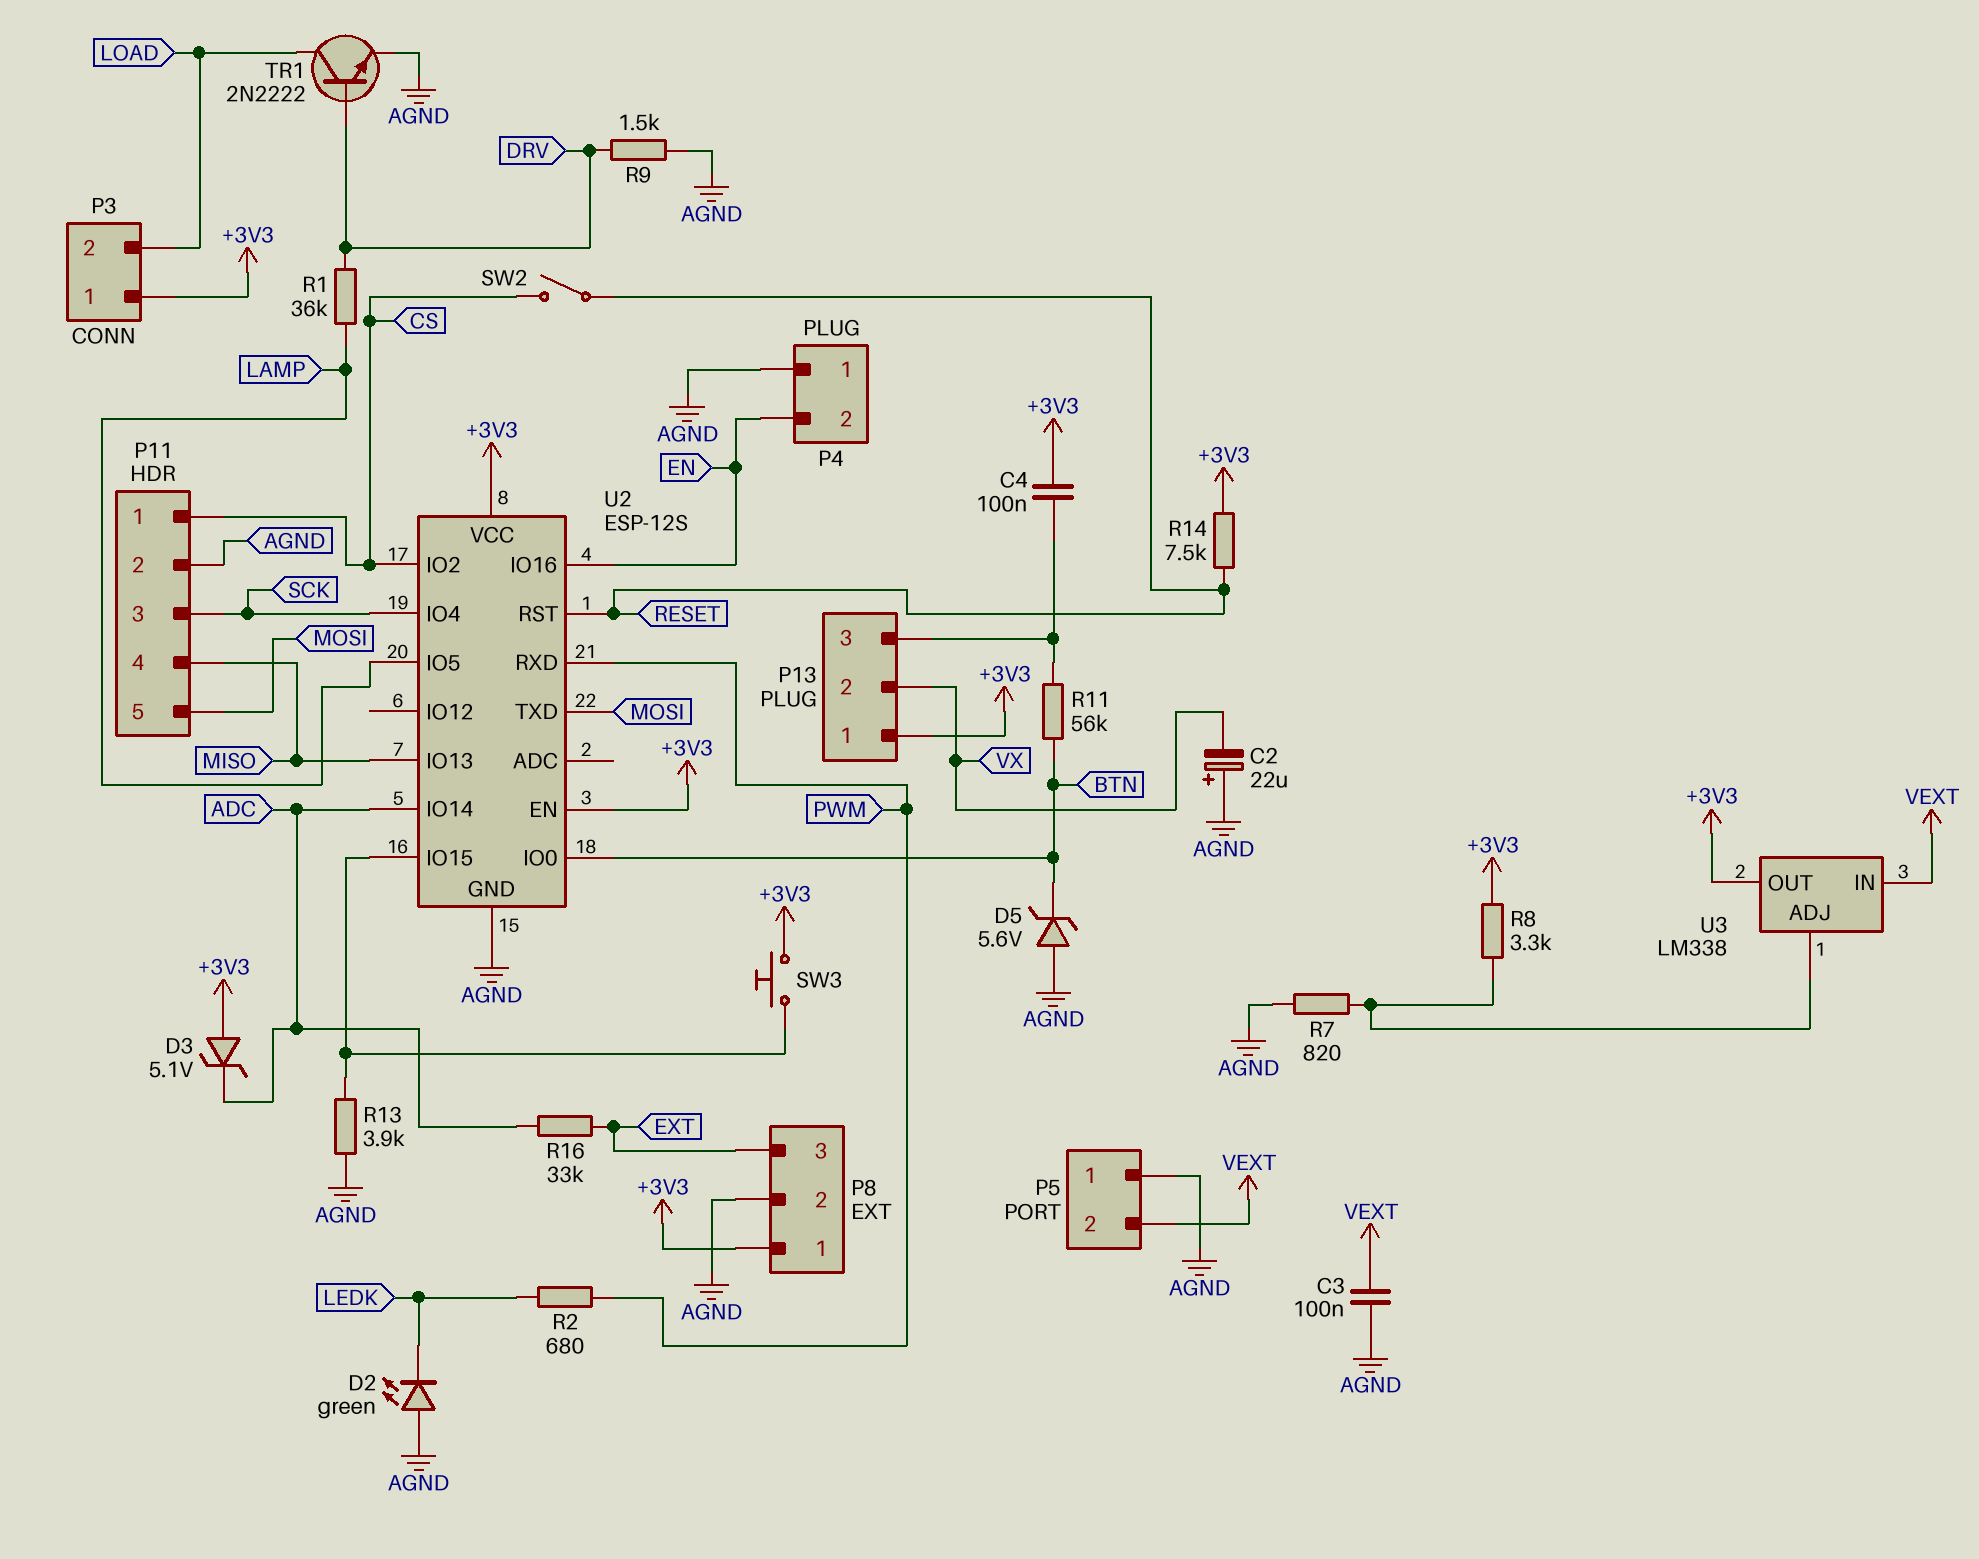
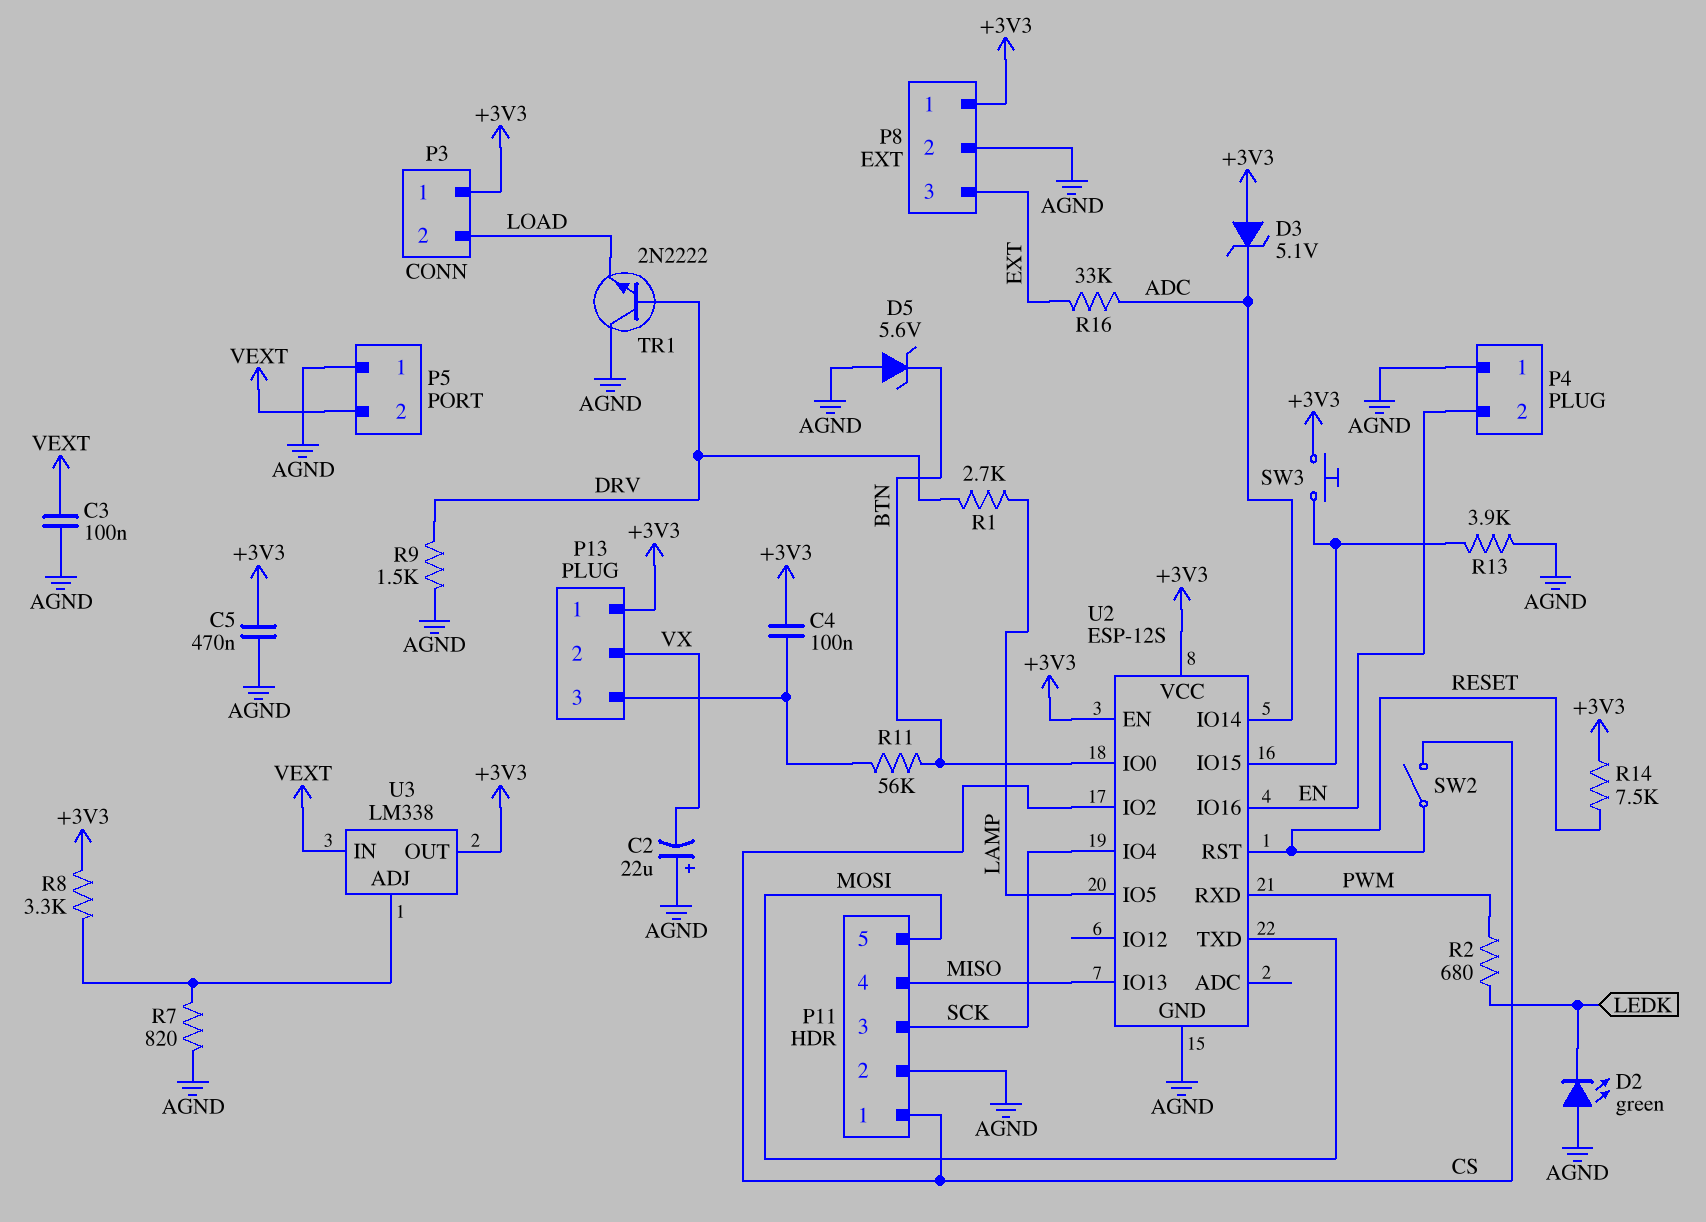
C5: none -> 470nF (+3V3, AGND)
R1: 36k (DRV, LAMP) -> 2.7k (DRV, LAMP)
TR1: NPN 2N2222 (B DRV, C LOAD, E AGND) -> NPN 2N2222 (B DRV, C AGND, E LOAD)

